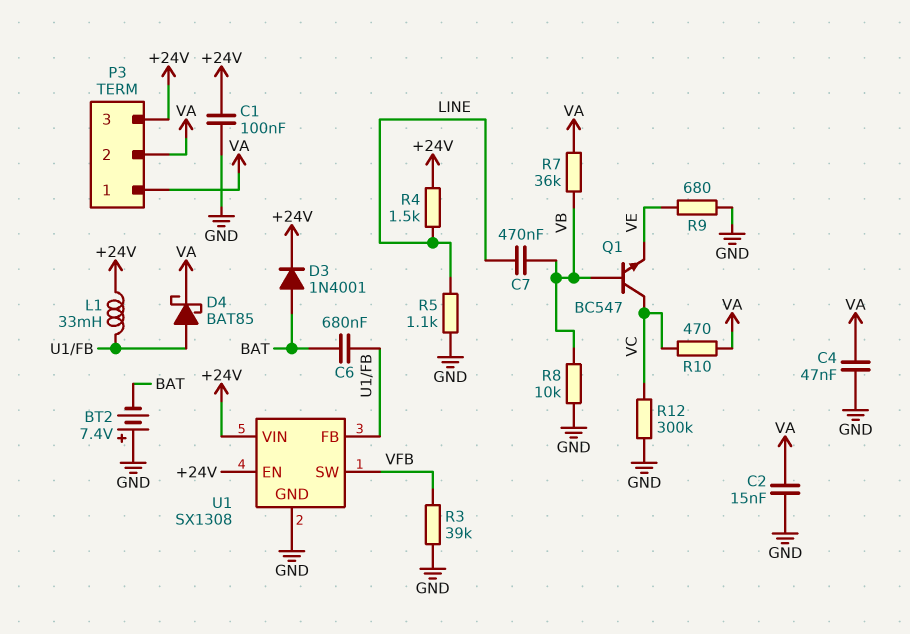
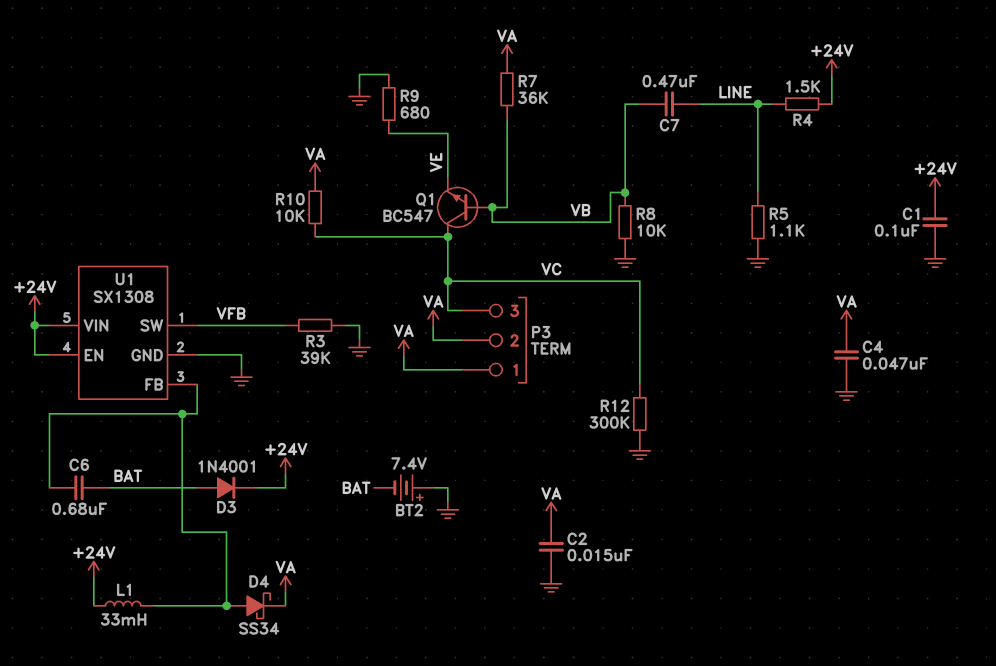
D4: schottky BAT85 (A U1/FB, K VA) -> schottky SS34 (A U1/FB, K VA)
P3 pin 3: +24V -> VC
R10: 470 (VA, VC) -> 10k (VA, VC)

